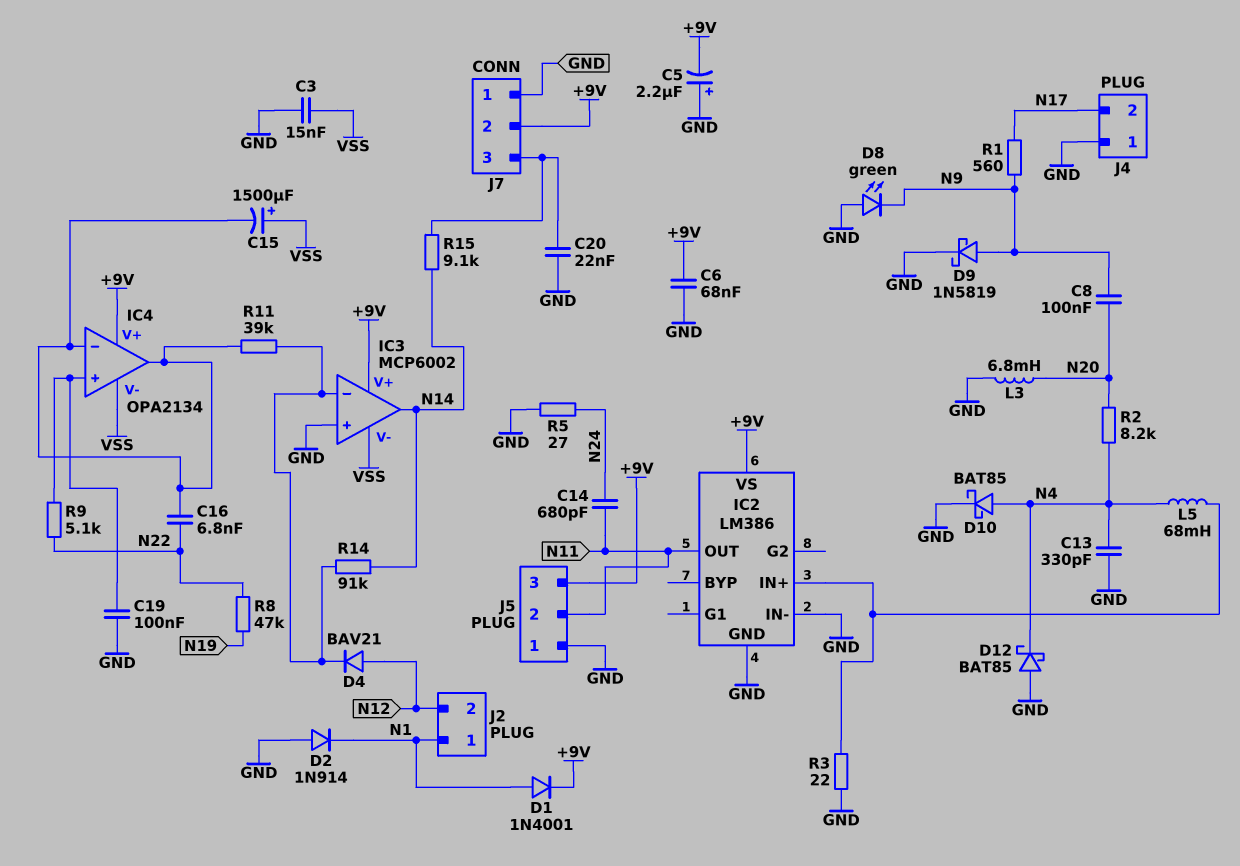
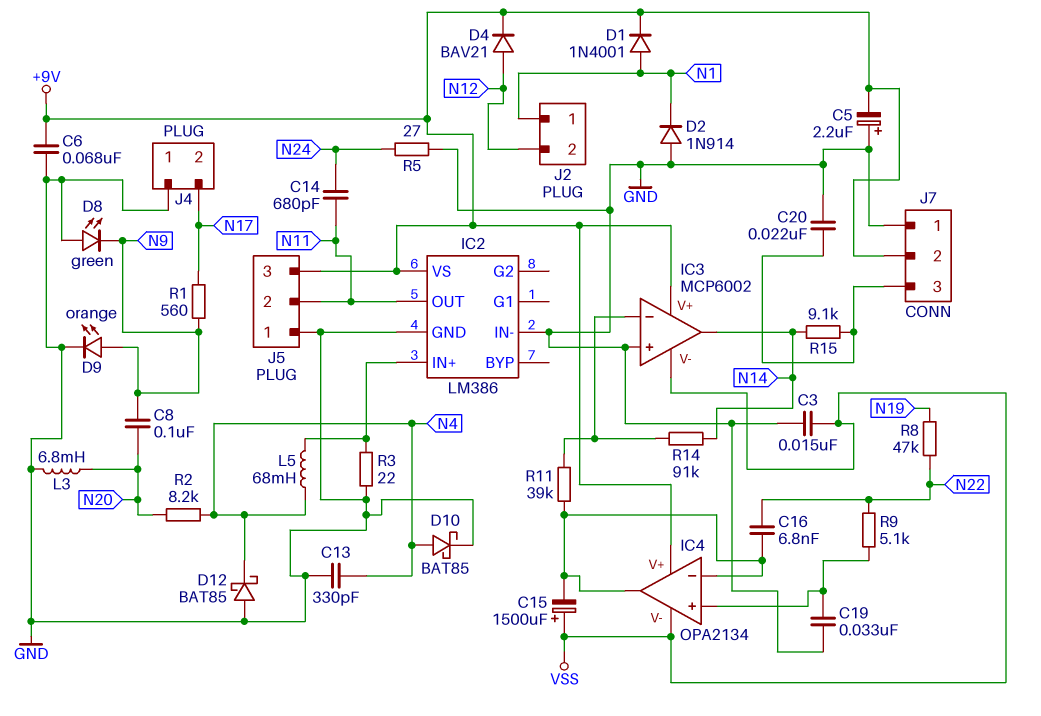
C19: 100nF (GND, IC4/in+) -> 33nF (GND, IC4/in+)
D4: diode BAV21 (A N12, K IC3/in-) -> diode BAV21 (A N12, K +9V)
D9: schottky 1N5819 (A N9, K GND) -> LED orange (A N9, K GND)

